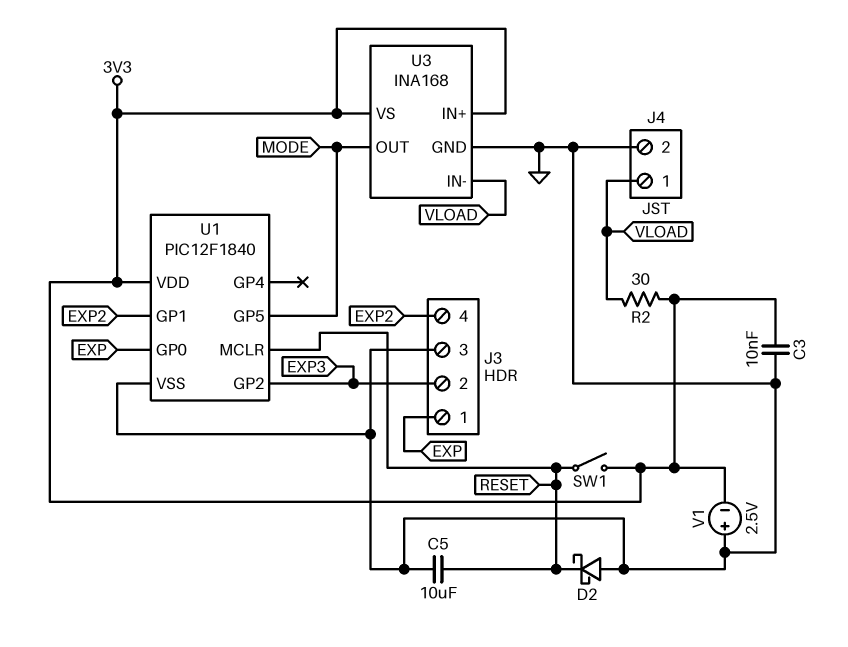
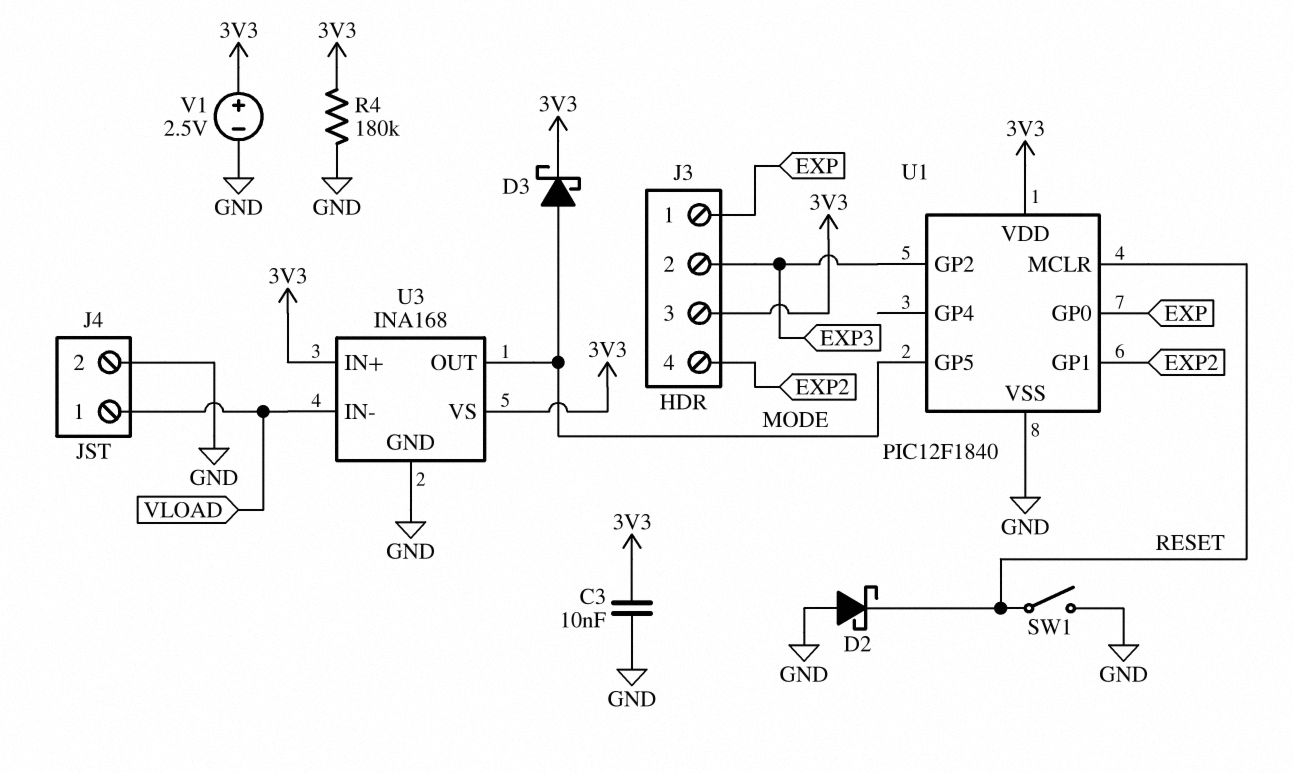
C5: 10uF (GND, RESET) -> none
D3: none -> schottky (A MODE, K 3V3)
J3 pin 3: GND -> 3V3
R2: 30 (3V3, VLOAD) -> none
R4: none -> 180k (3V3, GND)
SW1: switch (3V3, RESET) -> switch (GND, RESET)
V1: 2.5V (plus GND, minus 3V3) -> 2.5V (plus 3V3, minus GND)

